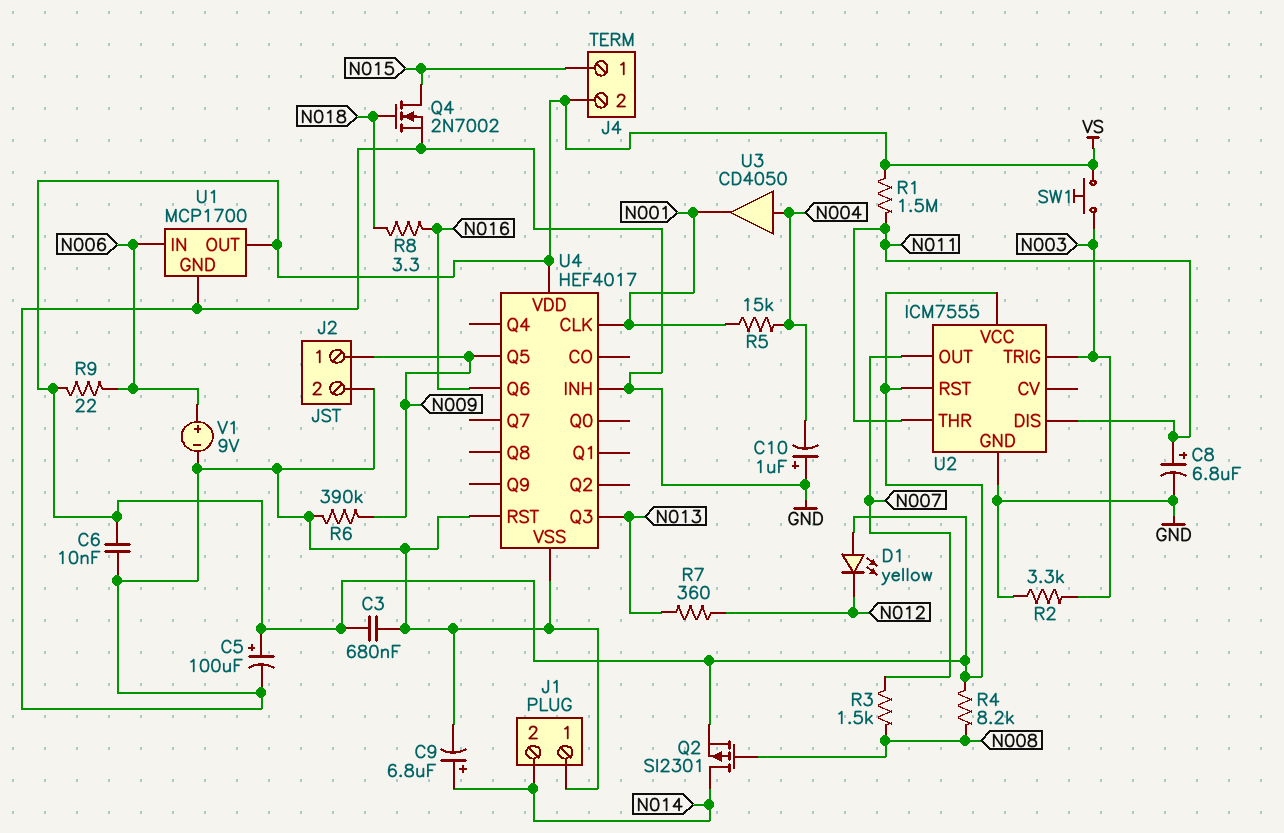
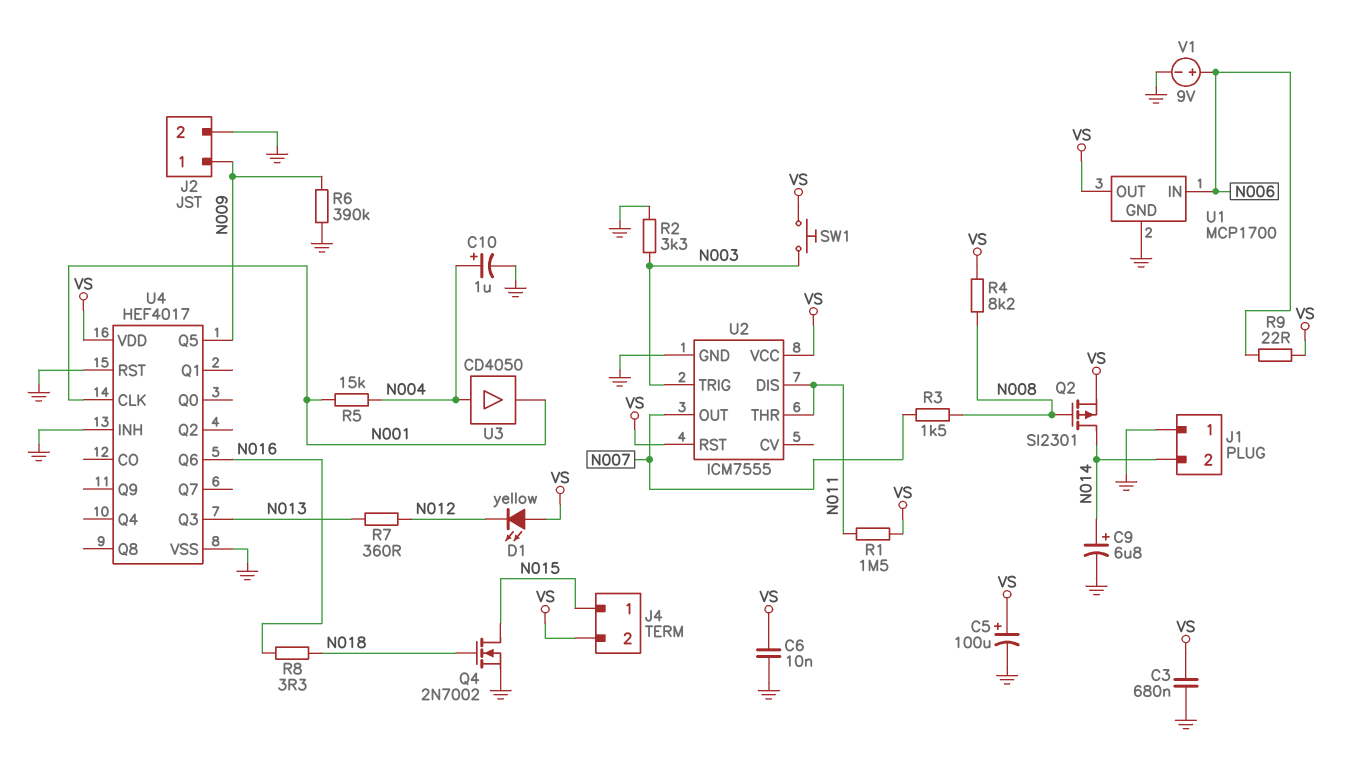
C8: 6.8uF (plus N011, minus GND) -> none
C10: 1uF (plus GND, minus N004) -> 1uF (plus N004, minus GND)

